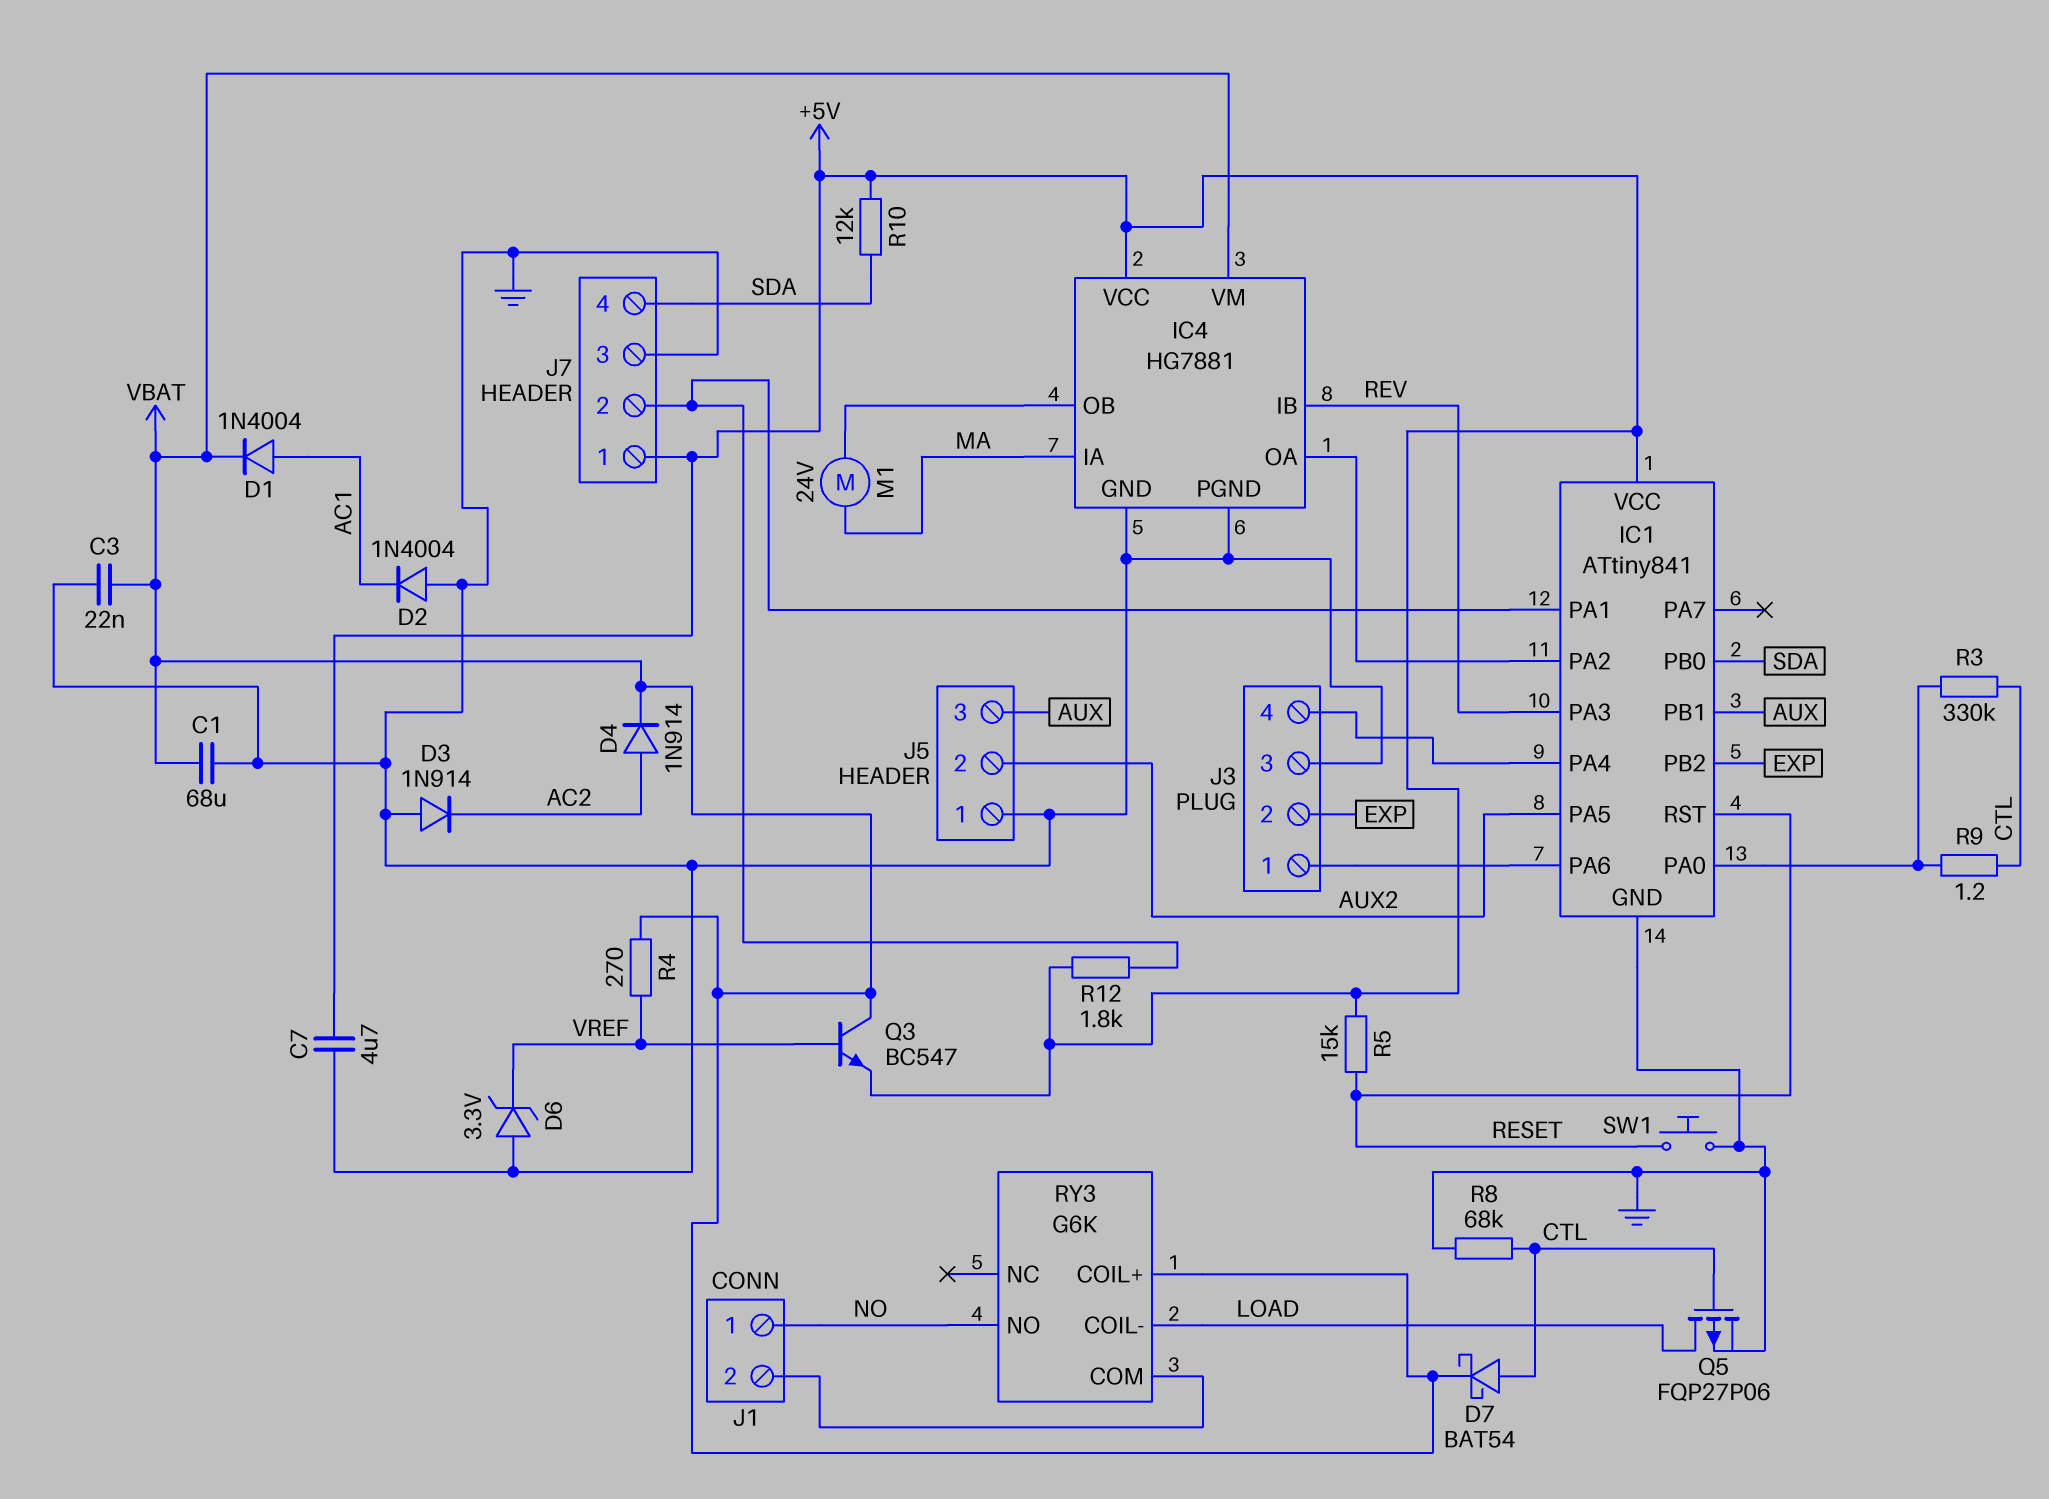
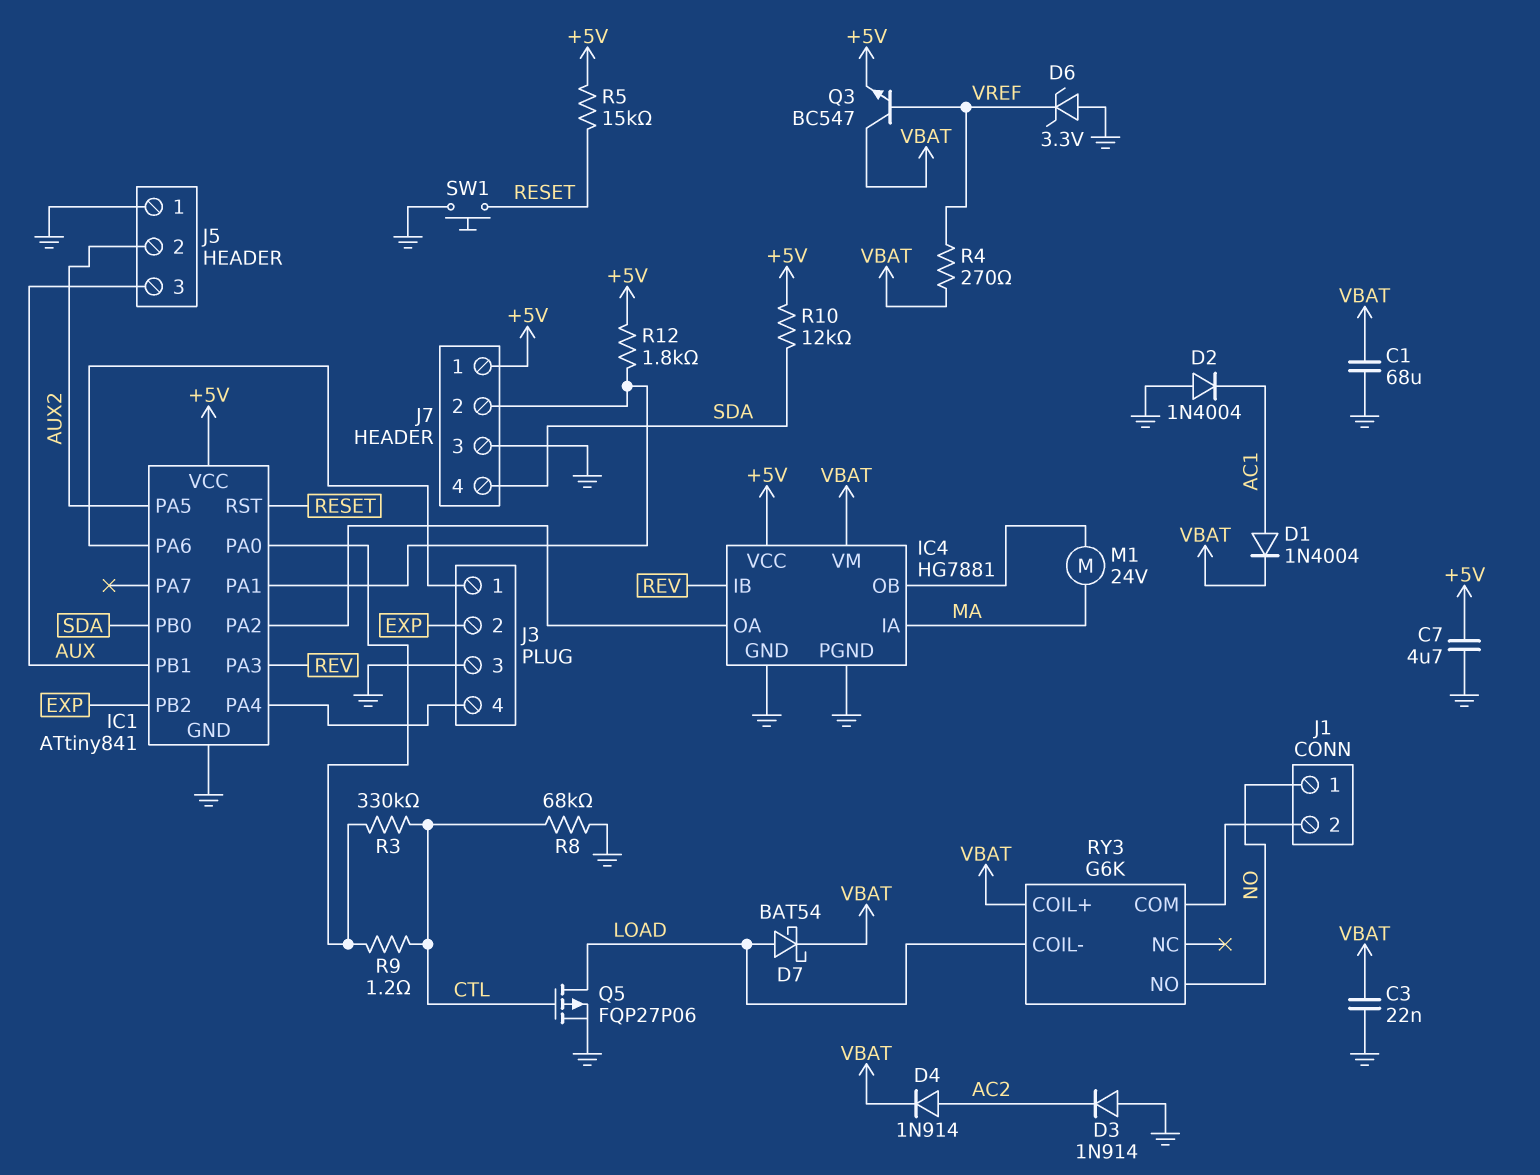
D7: schottky BAT54 (A CTL, K VBAT) -> schottky BAT54 (A LOAD, K VBAT)

